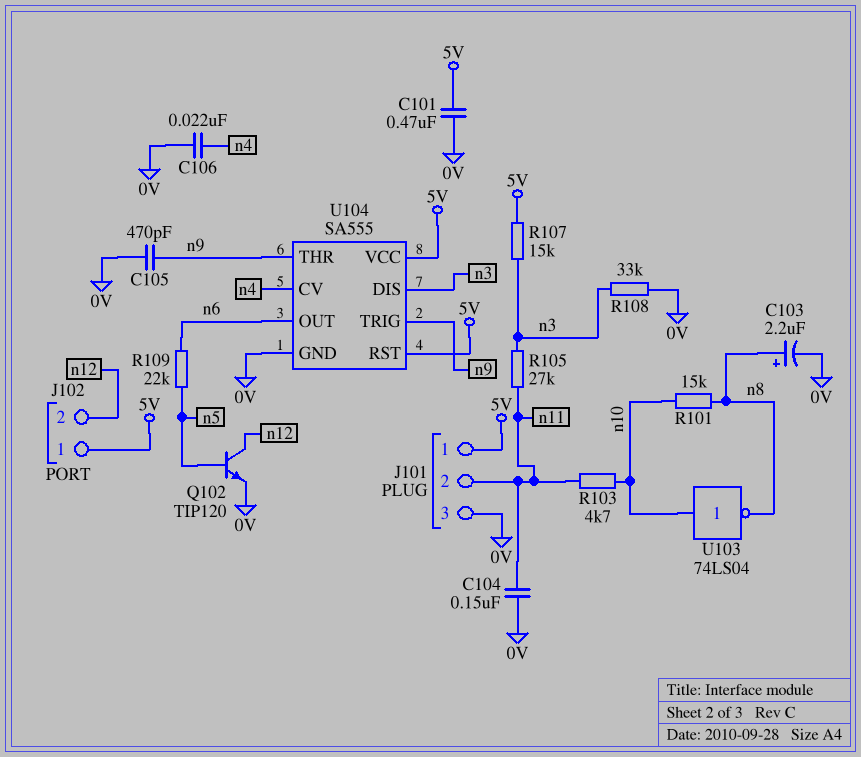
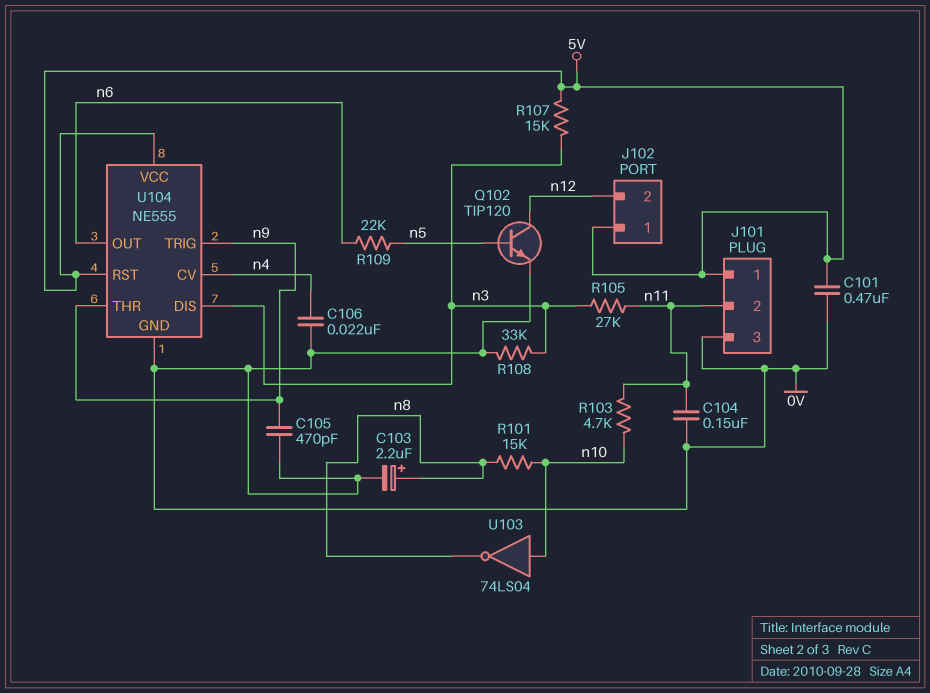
U104: SA555 -> NE555

